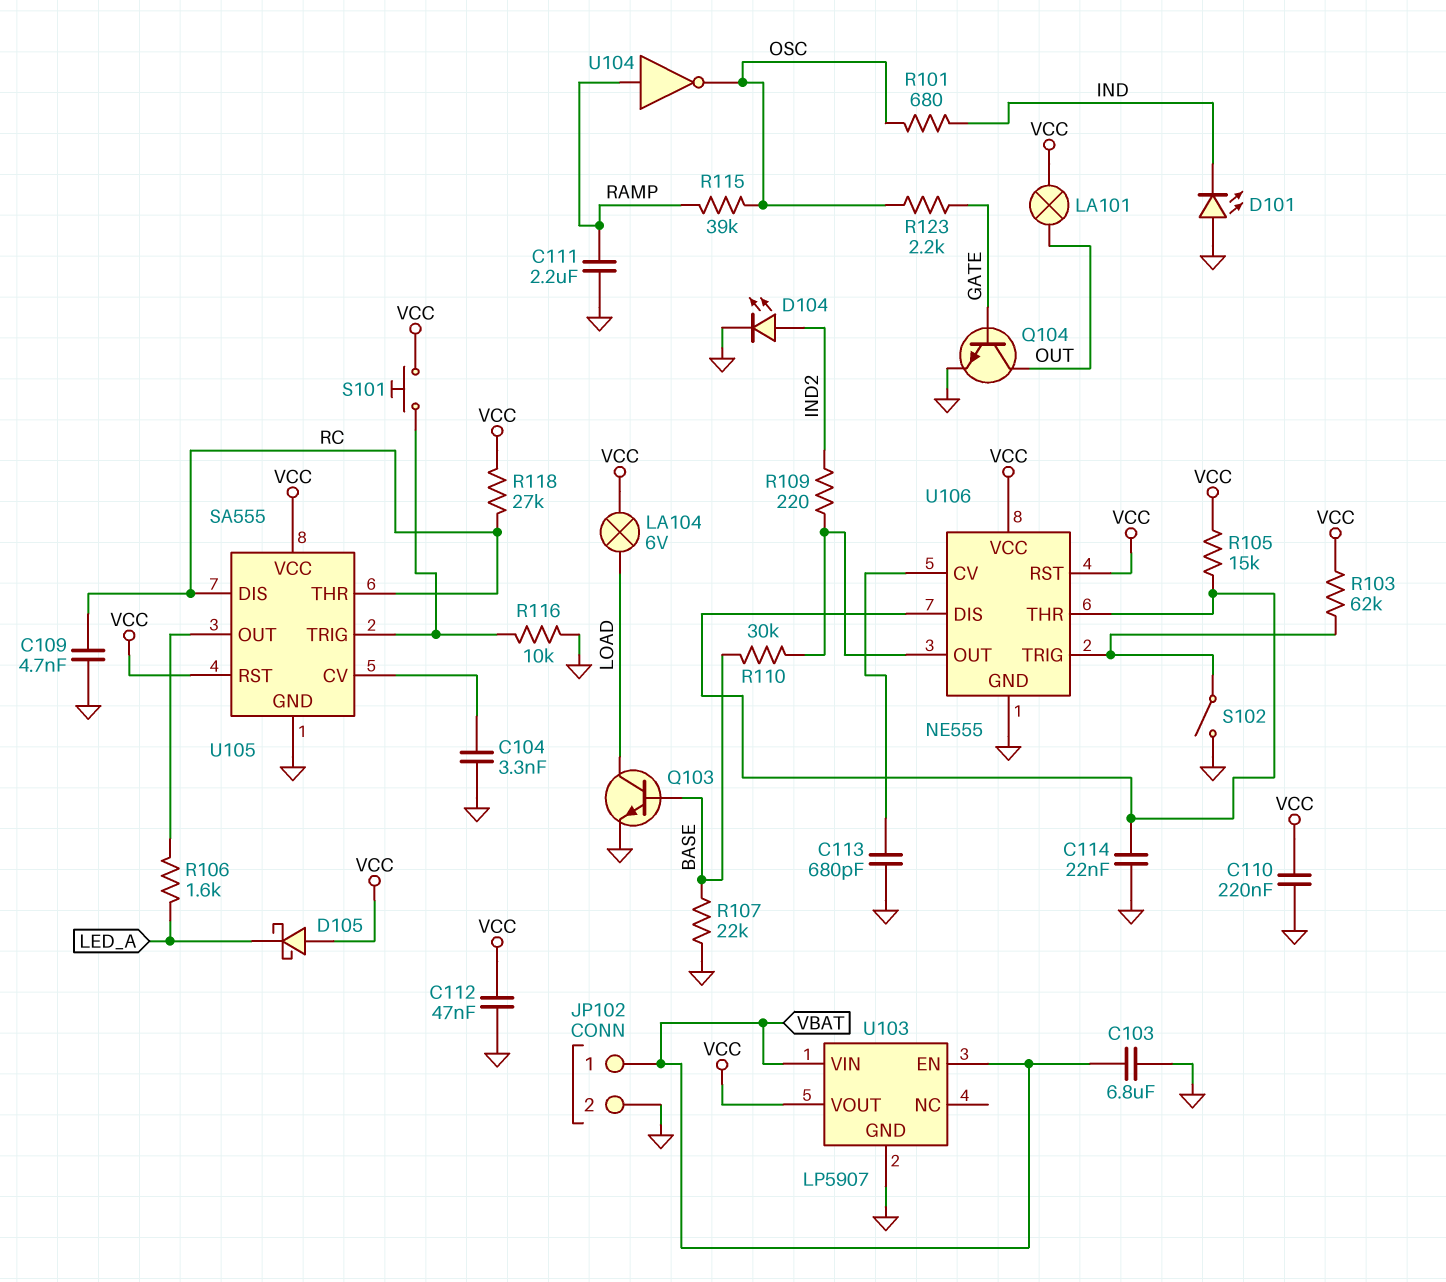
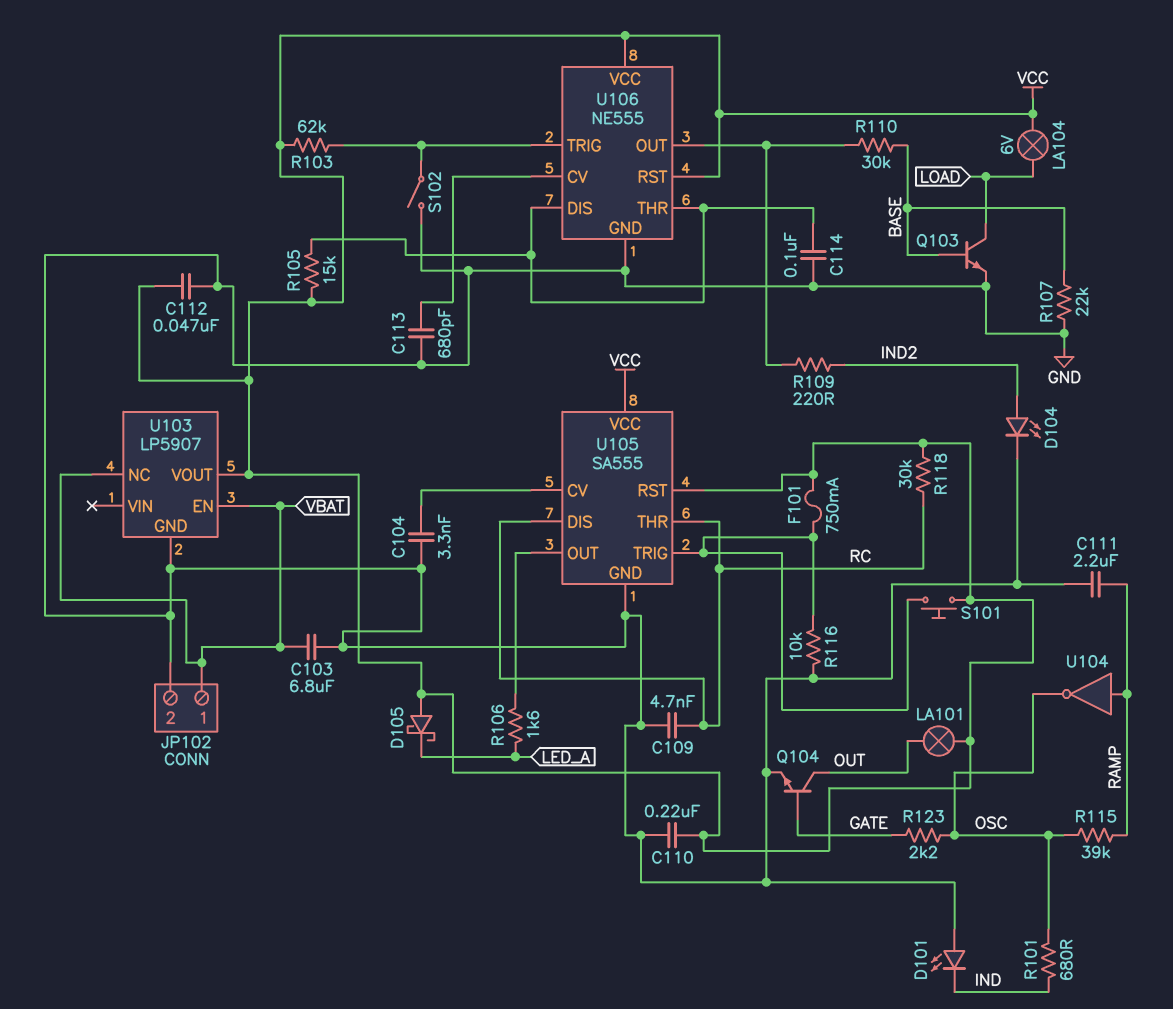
C114: 22nF (GND, U106/DIS) -> 100nF (GND, U106/DIS)
F101: none -> 750mA (U105/TRIG, VCC)
R118: 27k (RC, VCC) -> 30k (RC, VCC)
U103 pin NC: none -> VBAT
U103 pin VIN: VBAT -> none

